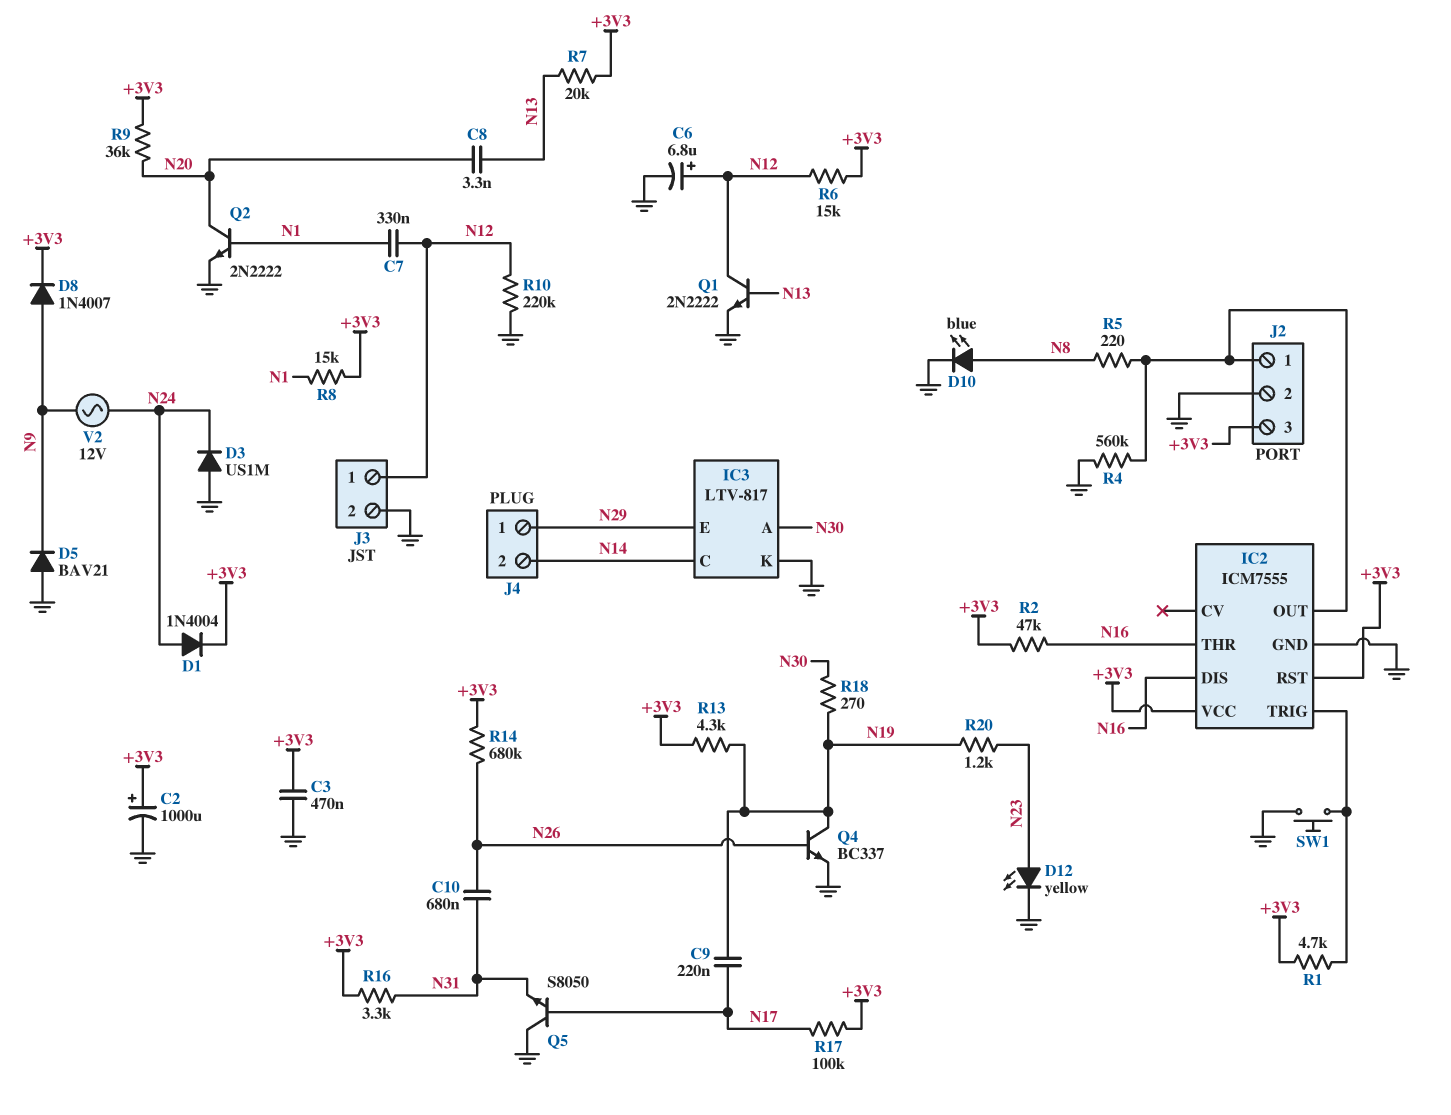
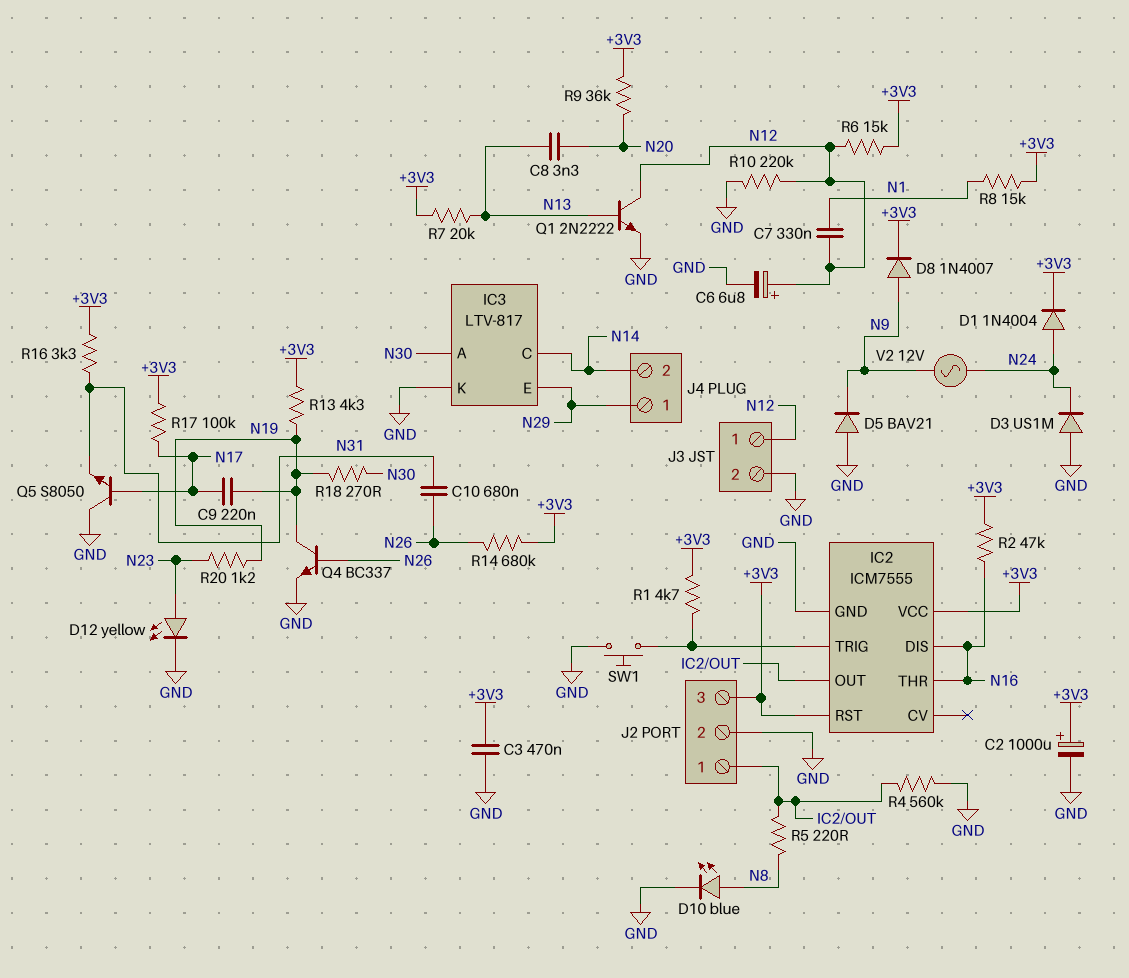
Q2: NPN 2N2222 (B N1, C N20, E GND) -> none

